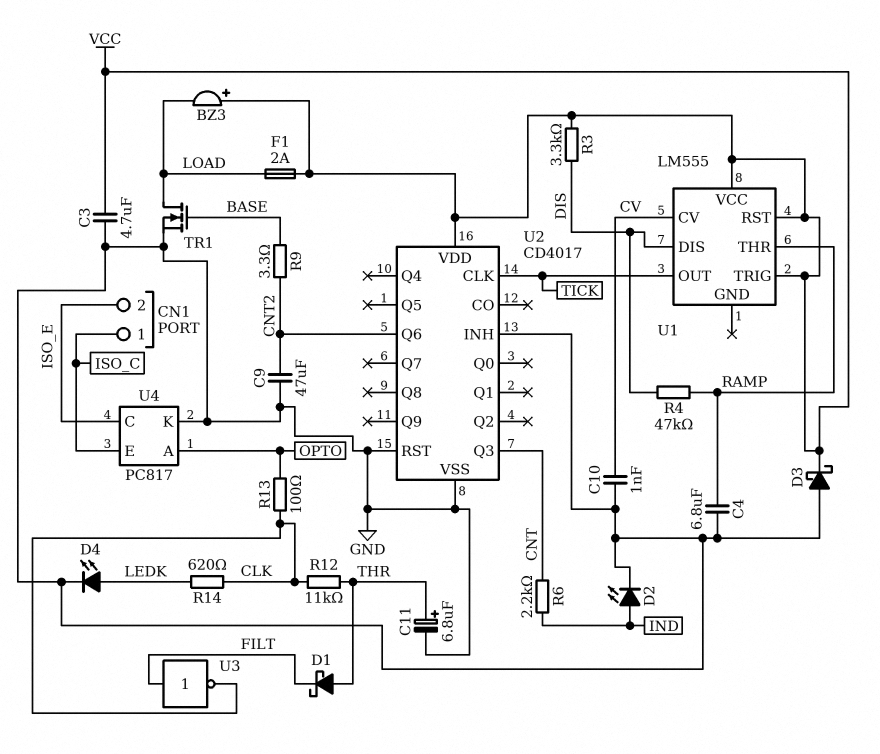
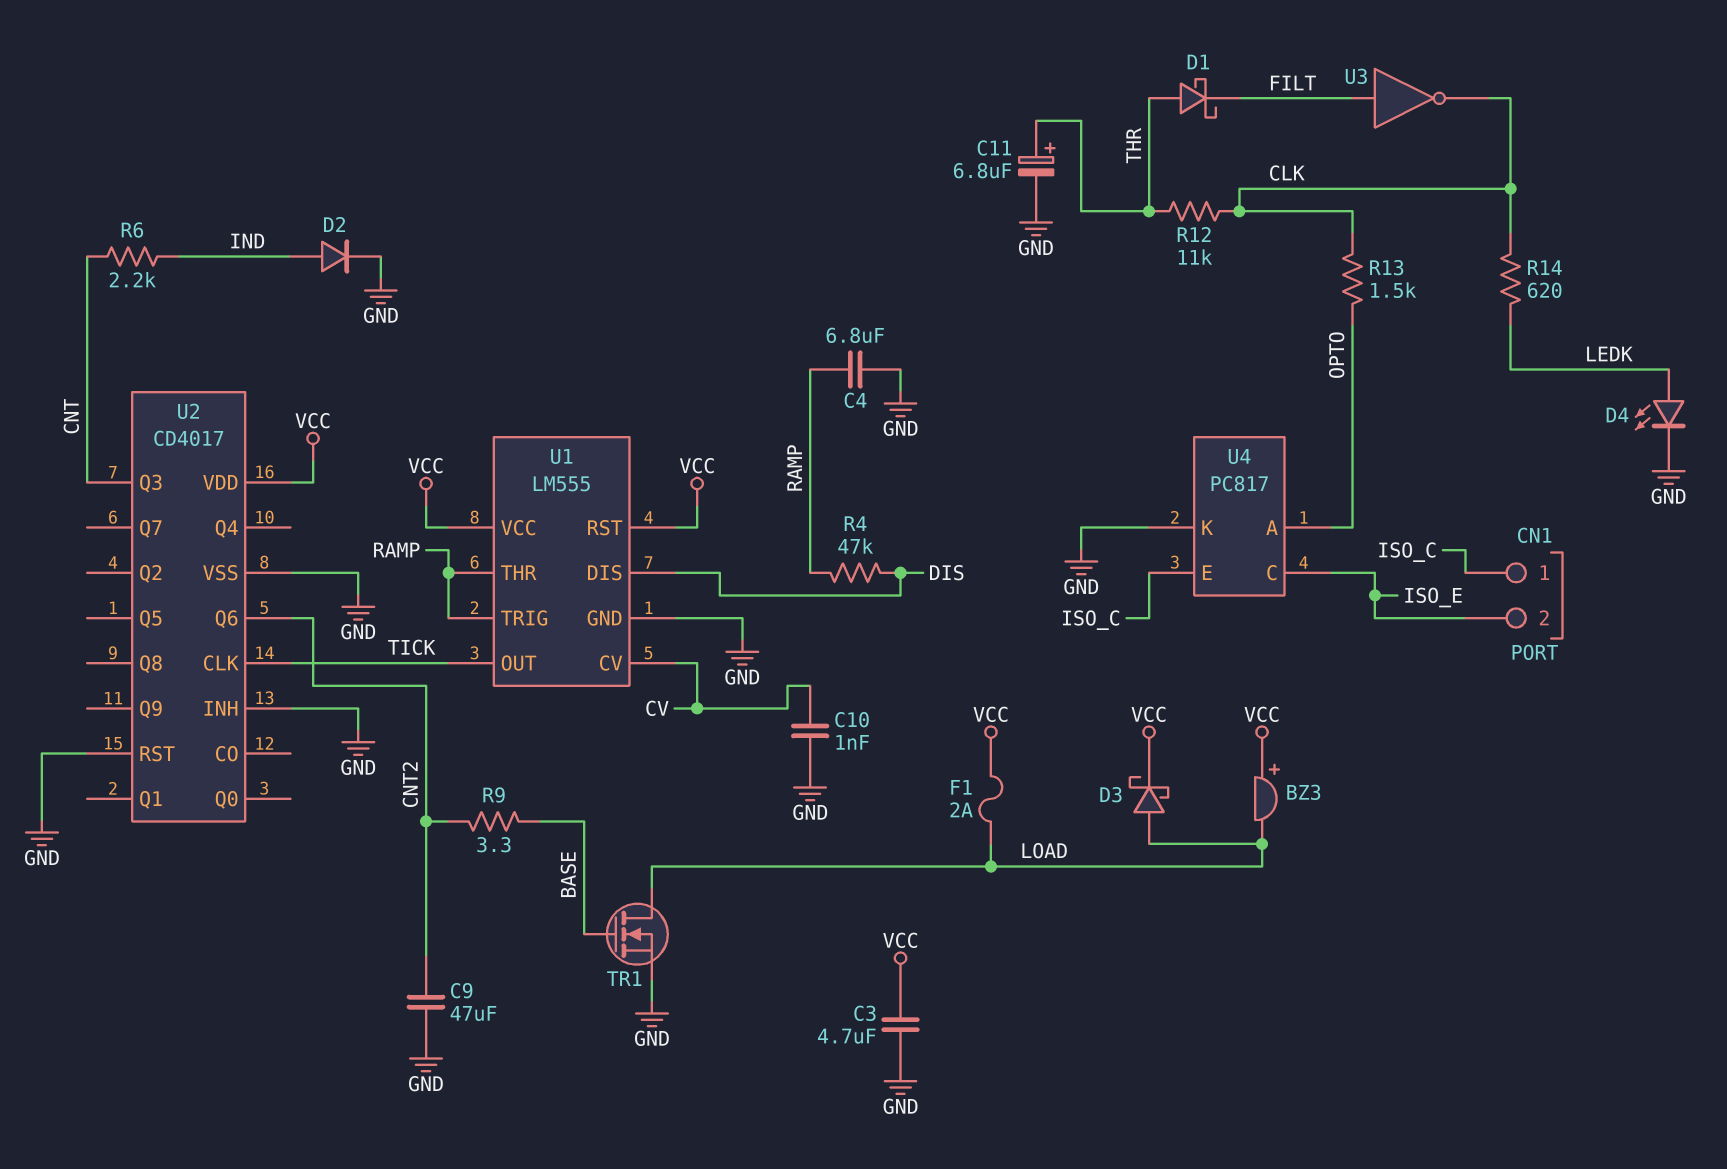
D2: LED (A IND, K GND) -> diode (A IND, K GND)
D3: schottky (A GND, K VCC) -> schottky (A LOAD, K VCC)
R3: 3.3k (DIS, VCC) -> none
R13: 100 (CLK, OPTO) -> 1.5k (CLK, OPTO)
U1 pin GND: none -> GND
U1 pin TRIG: VCC -> RAMP

